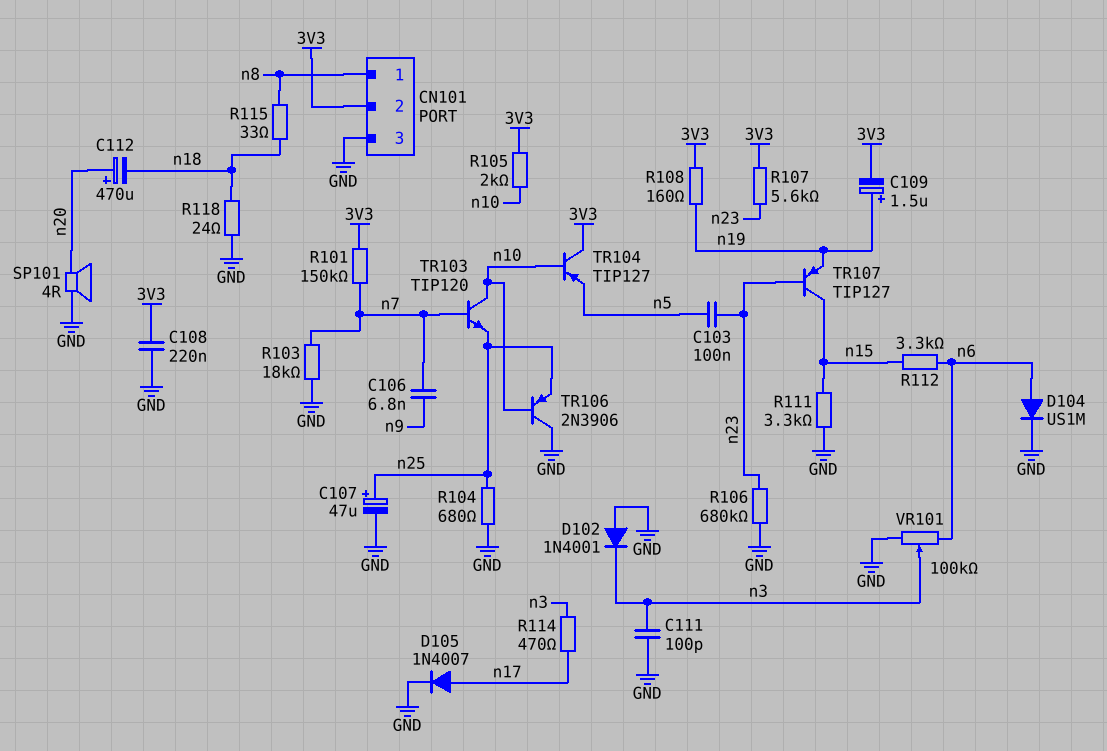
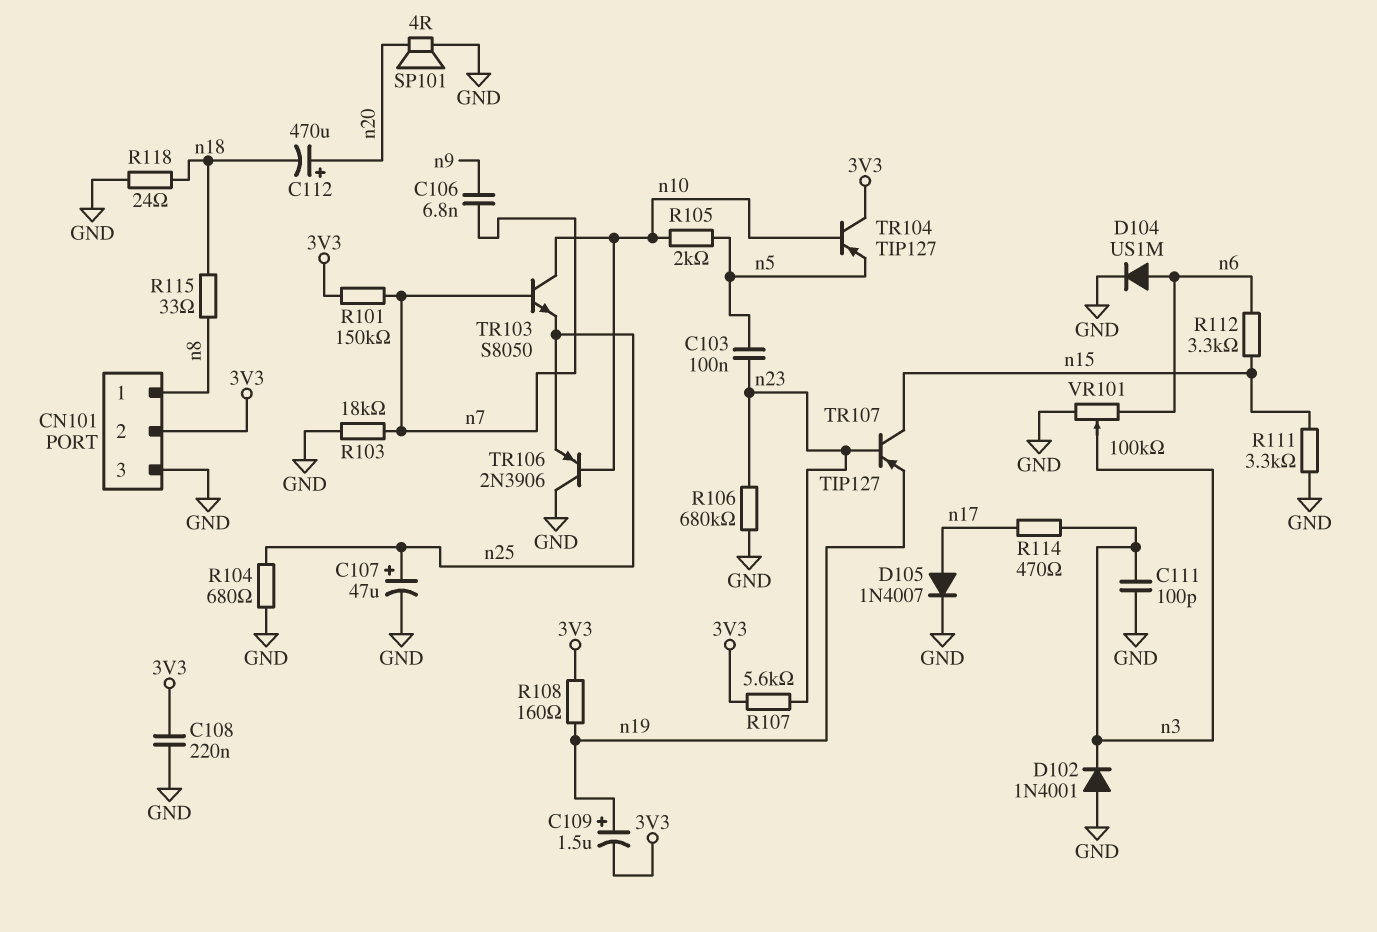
R105: 2k (3V3, n10) -> 2k (n5, n10)
TR103: NPN TIP120 (B n7, C n10, E n25) -> NPN S8050 (B n7, C n10, E n25)

